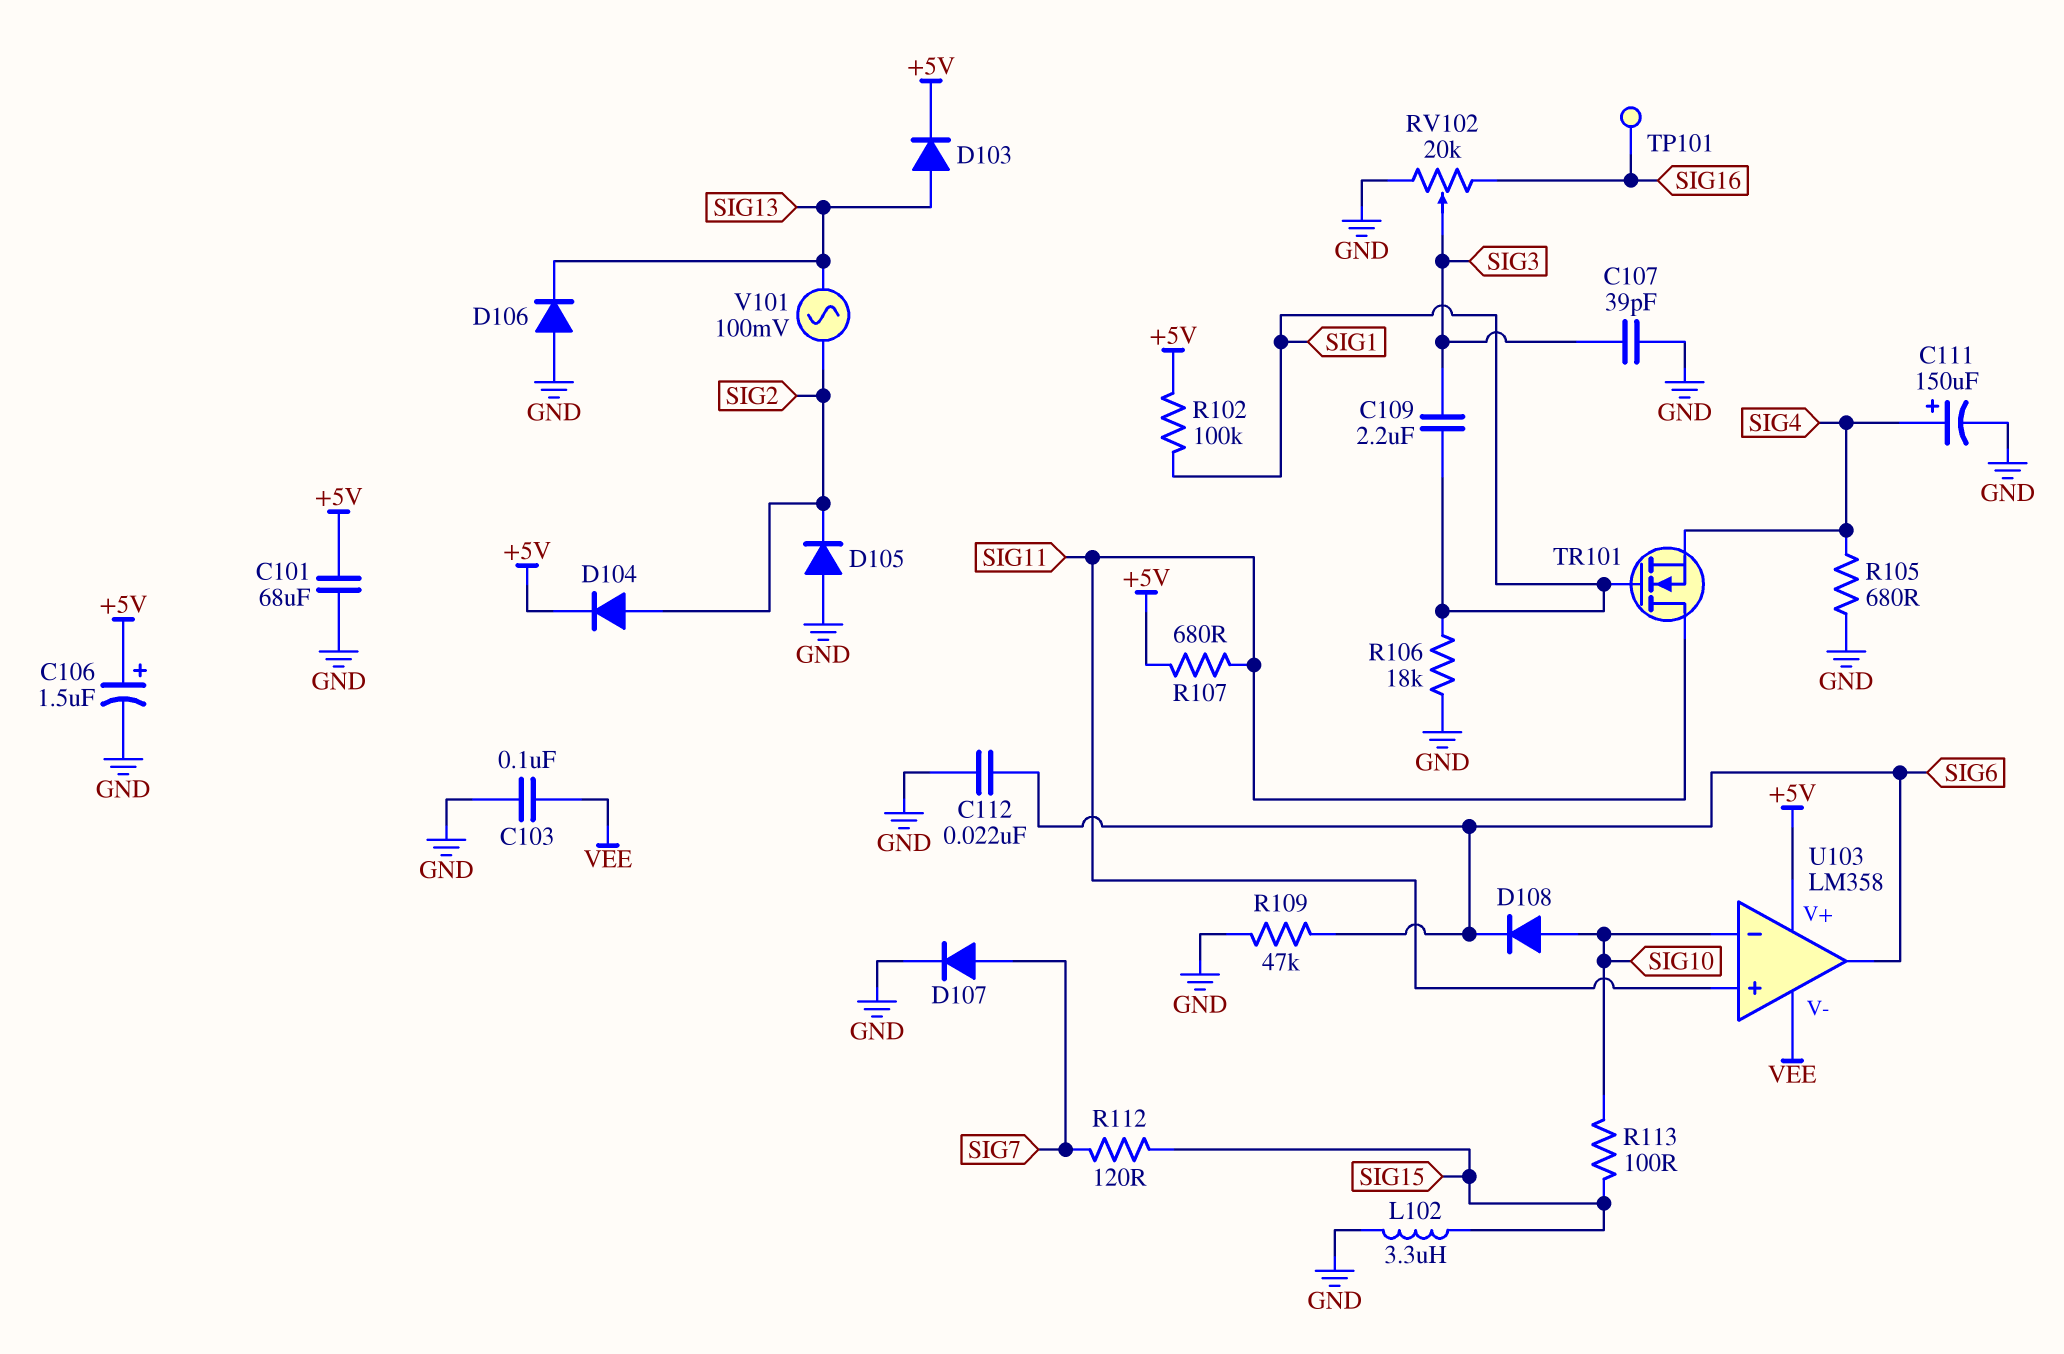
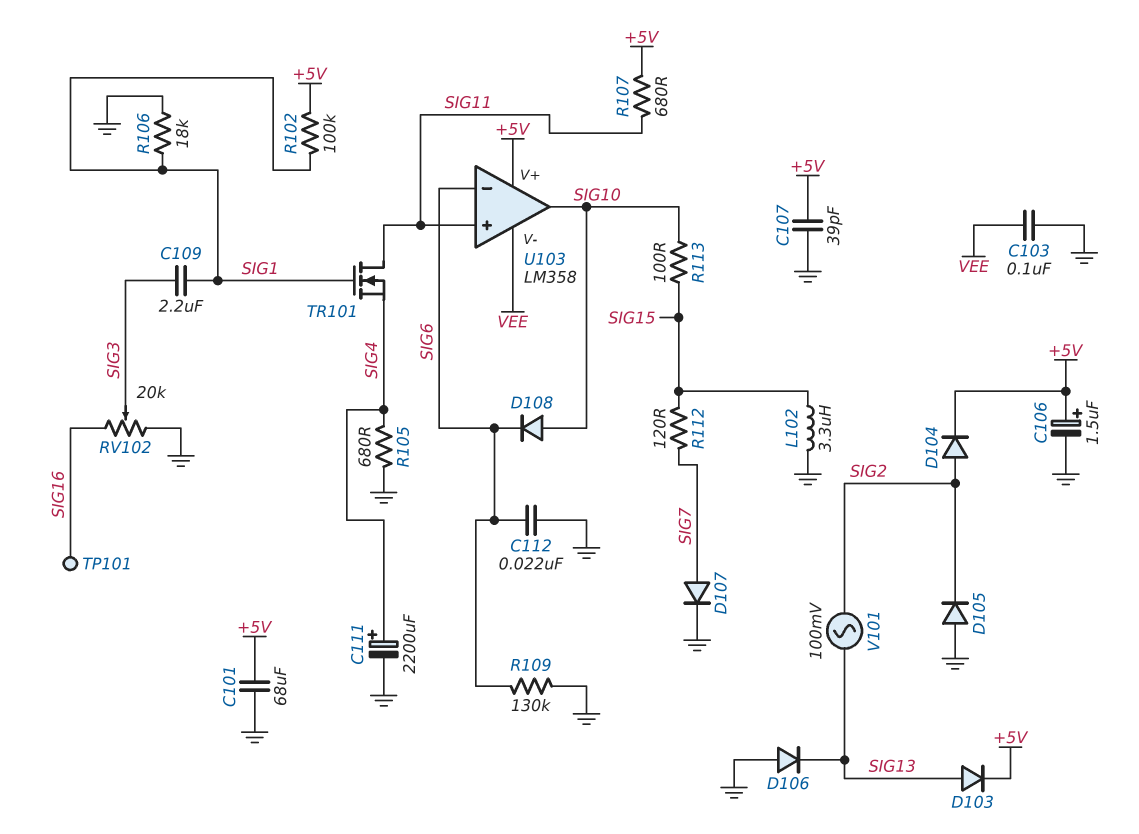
C107: 39pF (GND, SIG3) -> 39pF (+5V, GND)
C111: 150uF (plus SIG4, minus GND) -> 2200uF (plus SIG4, minus GND)
R109: 47k (GND, SIG6) -> 130k (GND, SIG6)
U103 pin in-: SIG10 -> SIG6
U103 pin out: SIG6 -> SIG10

